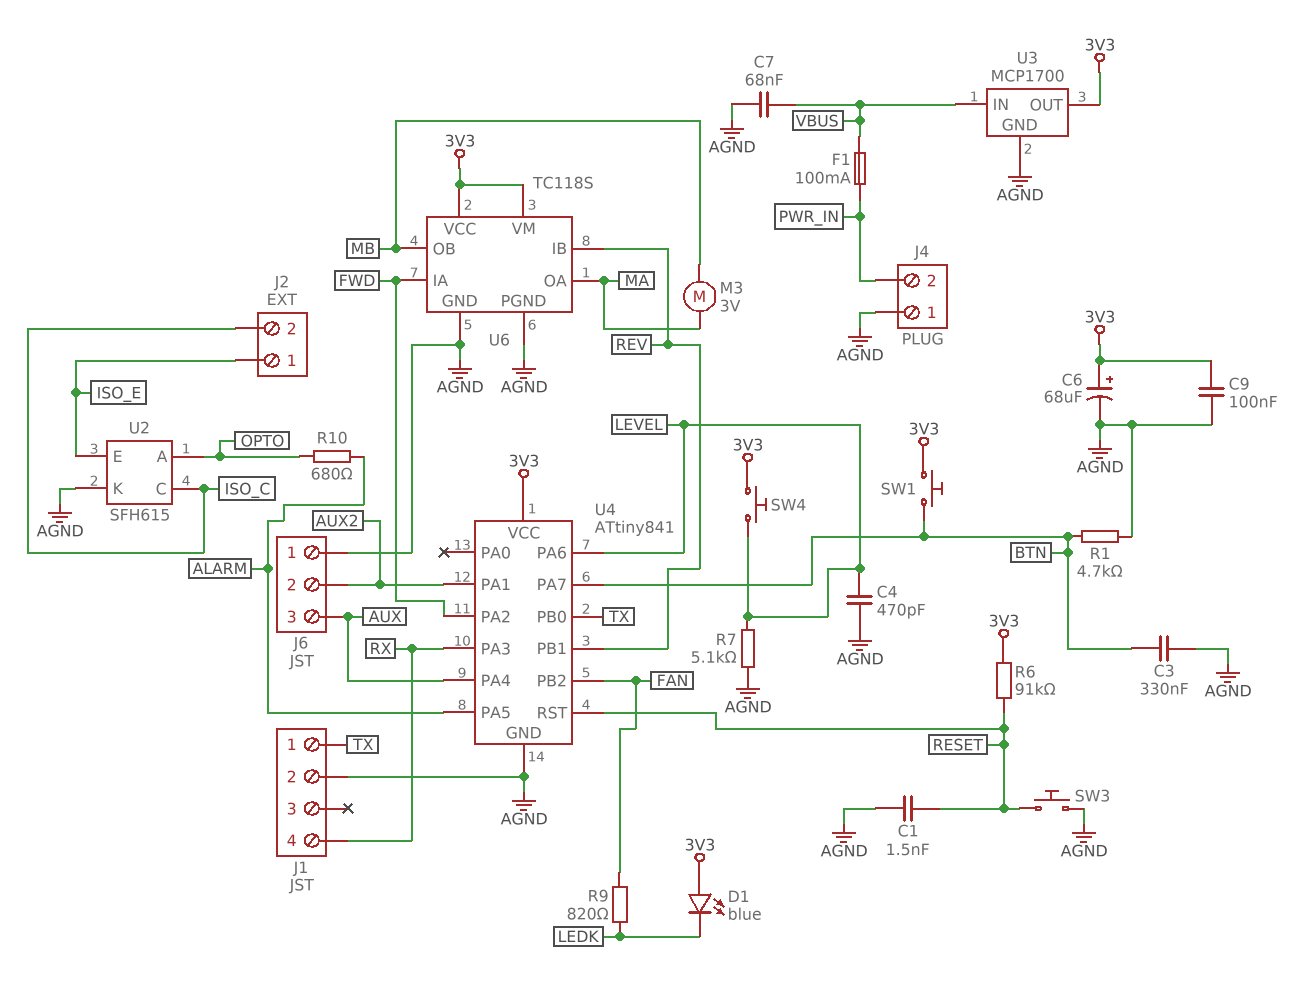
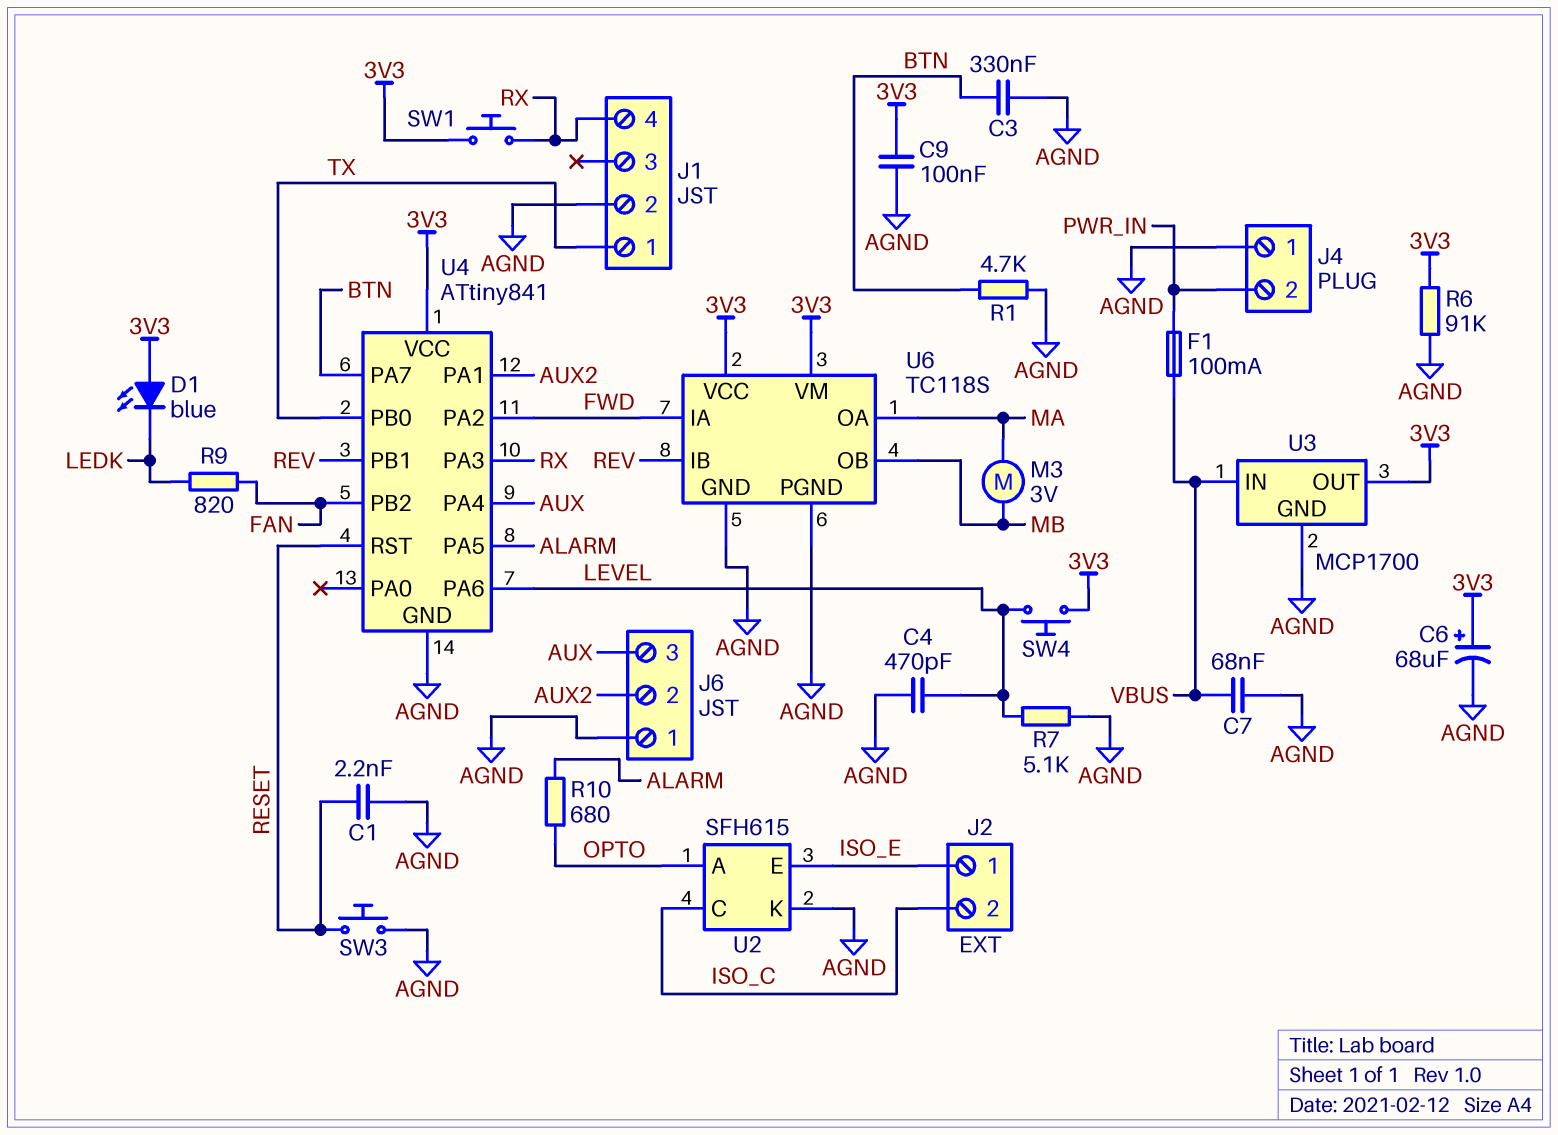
C1: 1.5nF (AGND, RESET) -> 2.2nF (AGND, RESET)
R6: 91k (3V3, RESET) -> 91k (3V3, AGND)
SW1: button (3V3, BTN) -> button (3V3, RX)

